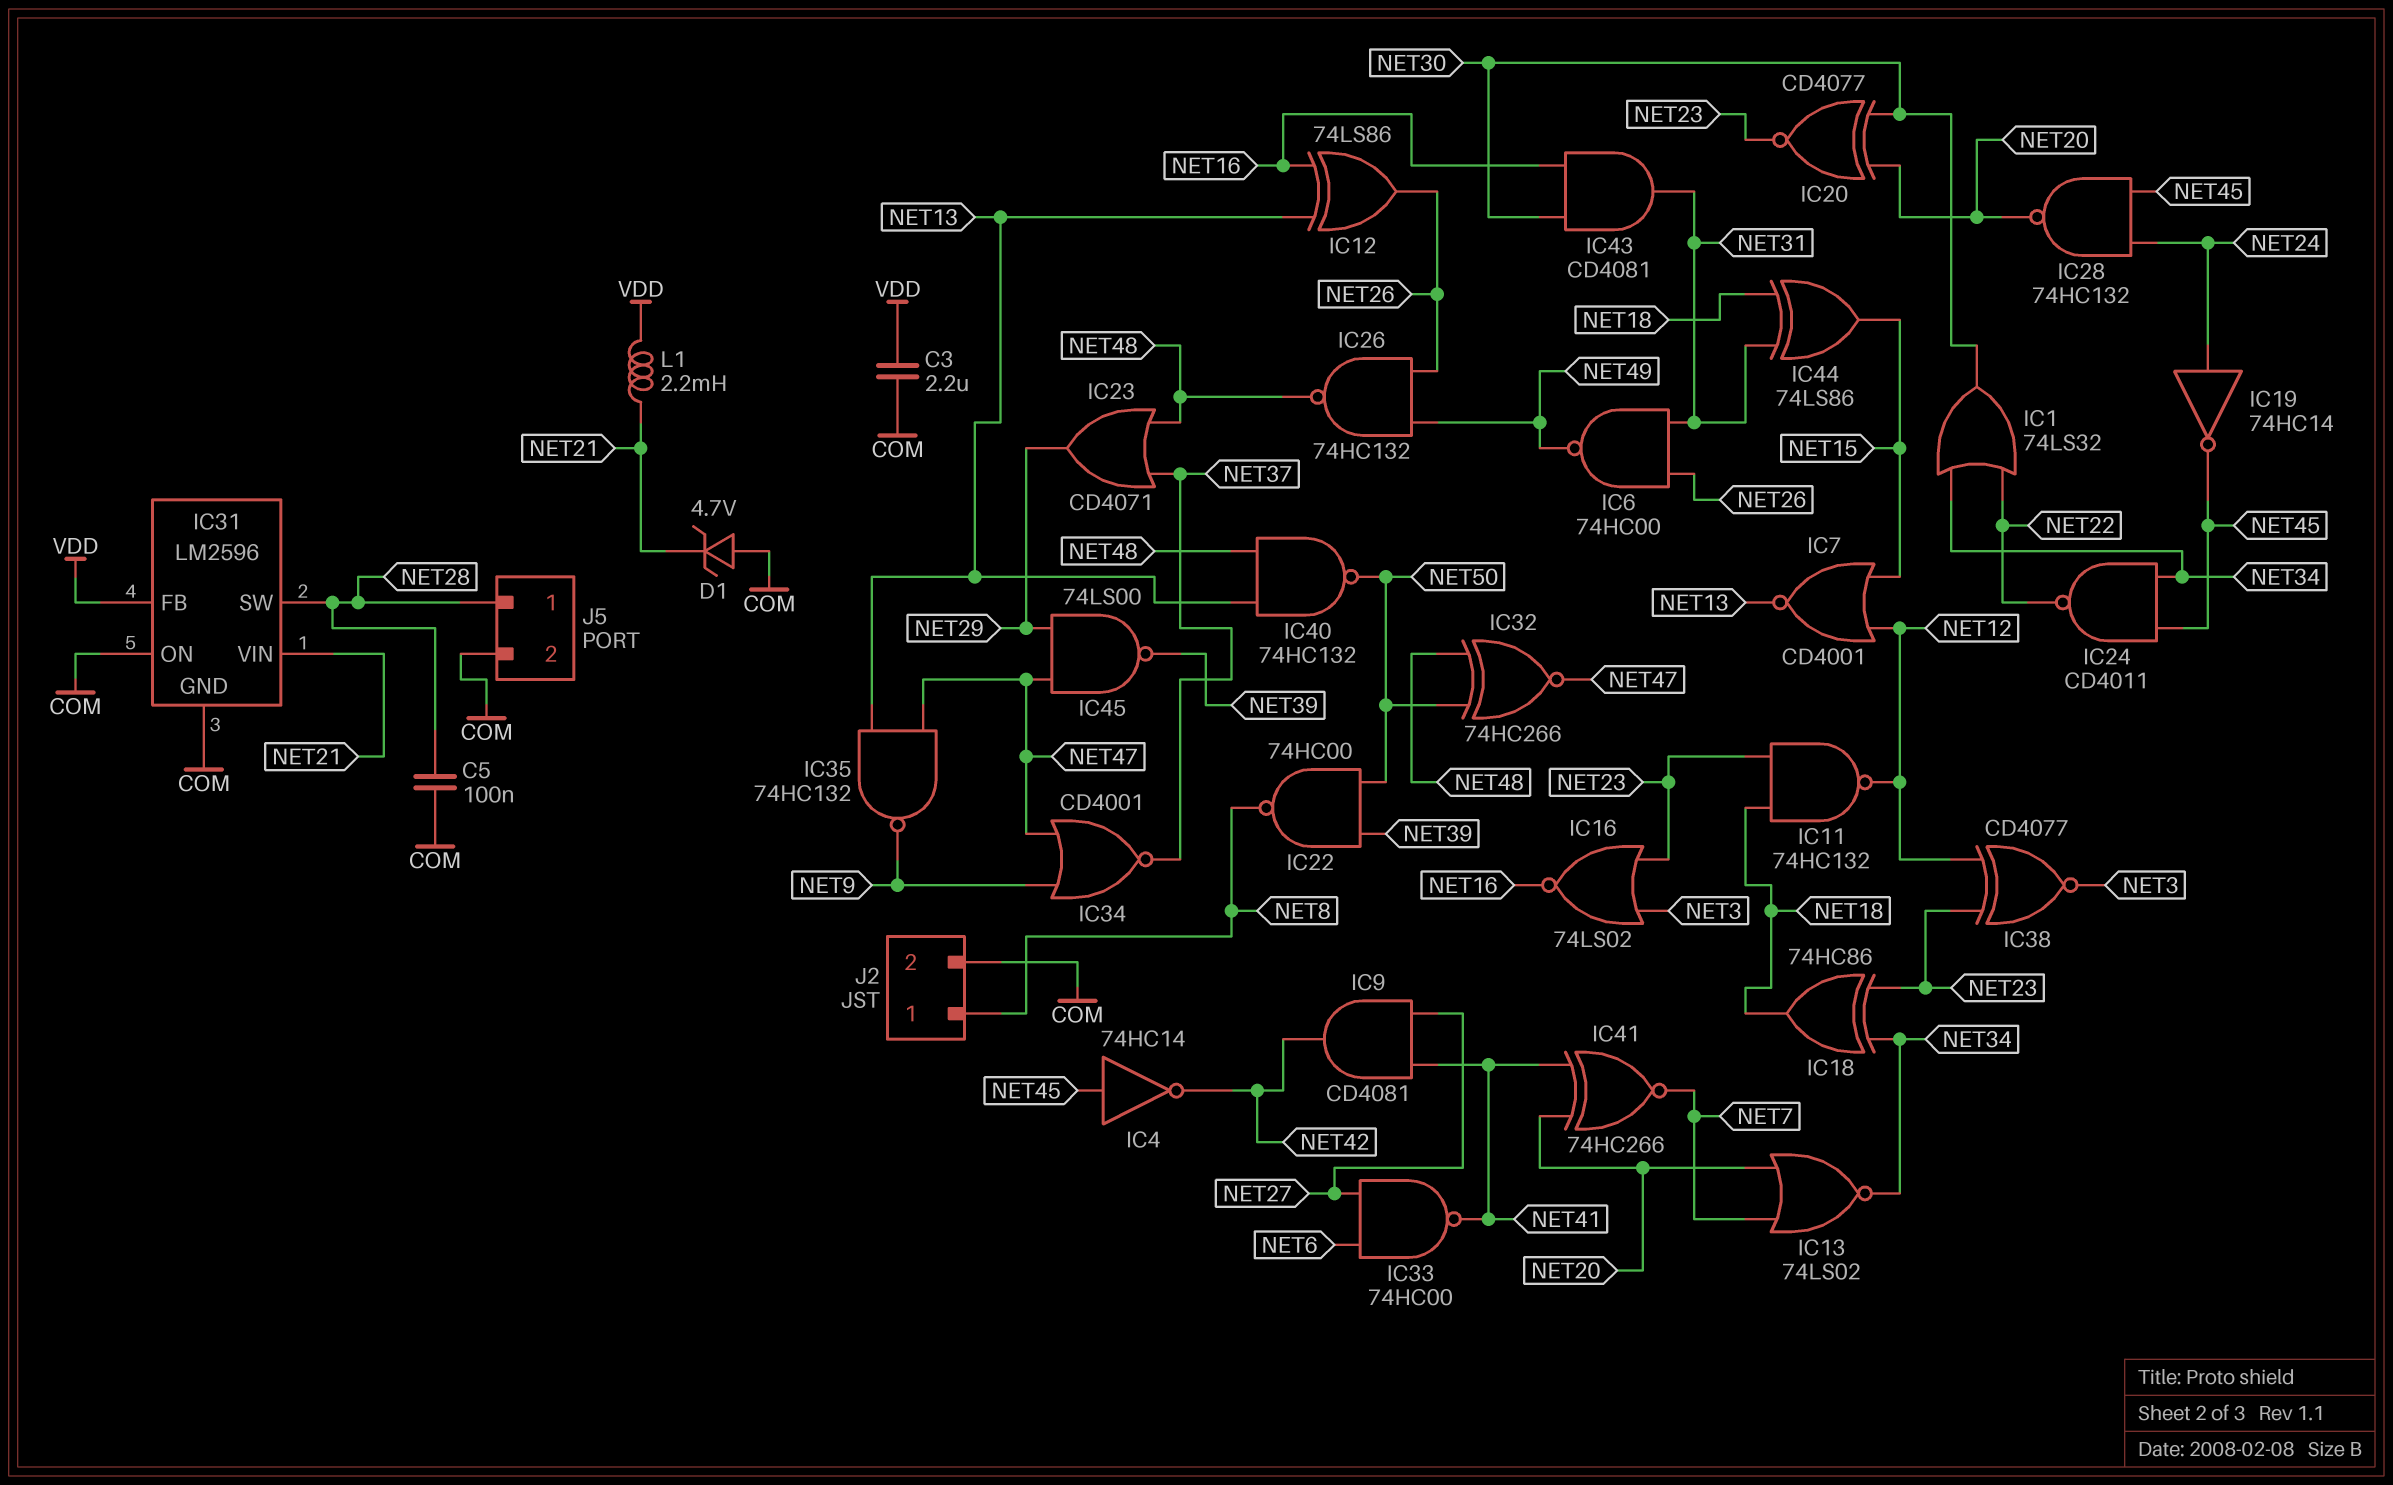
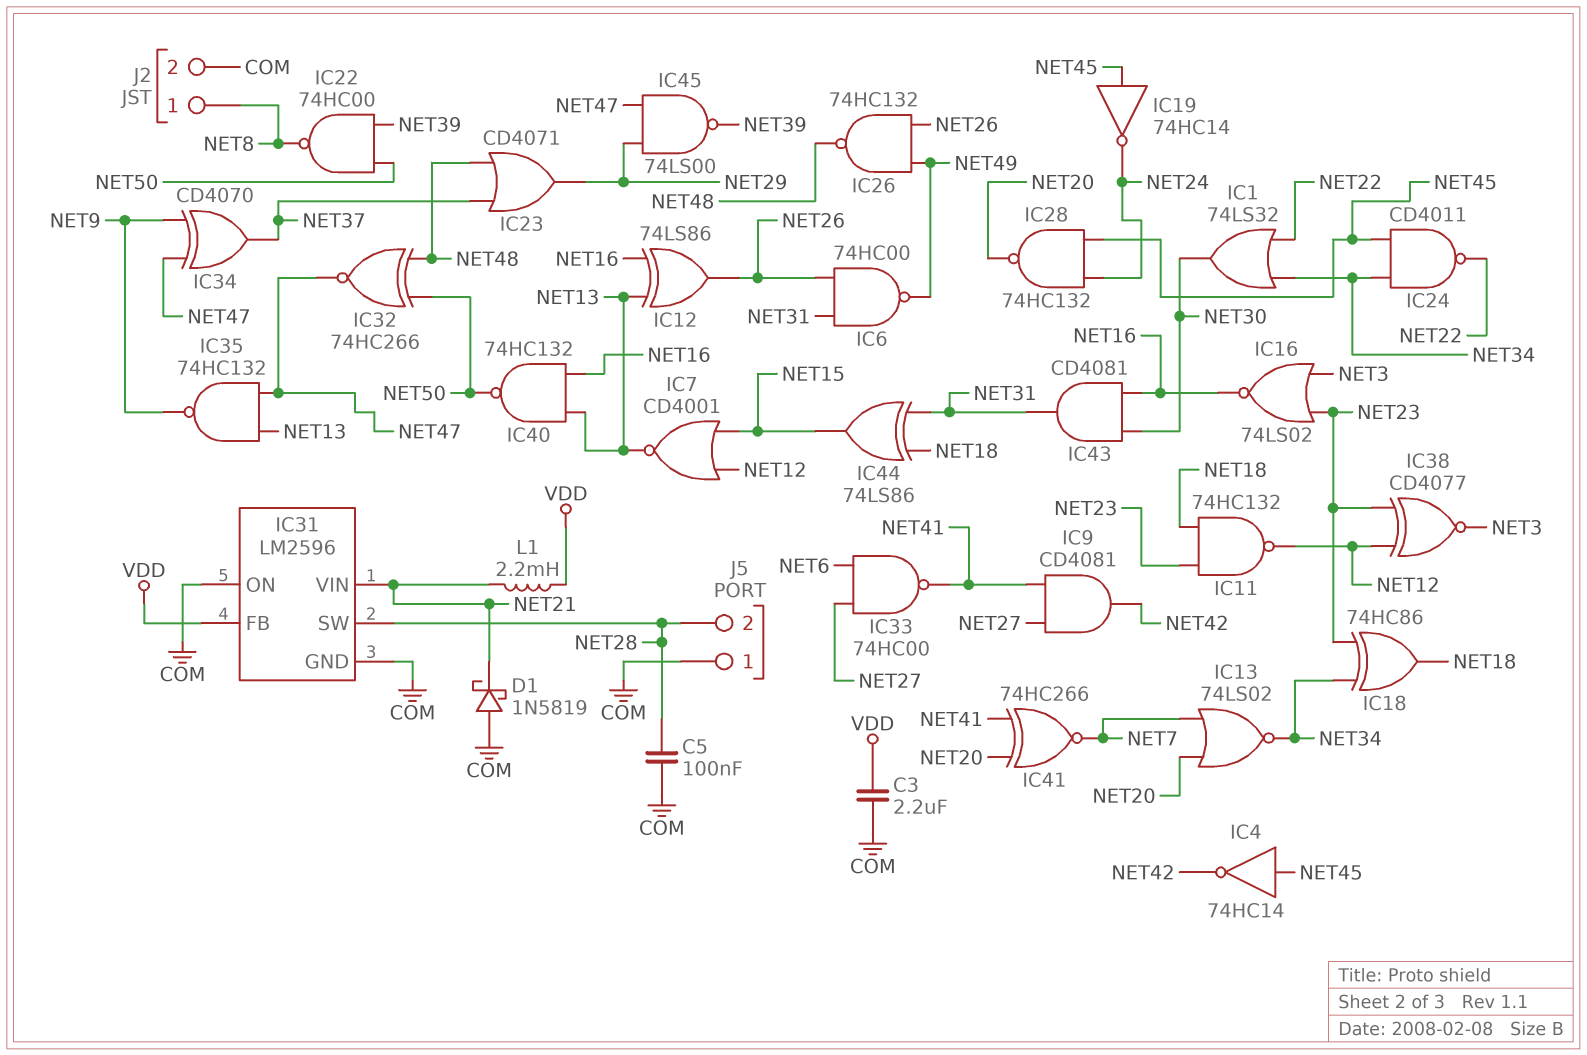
D1: zener 4.7V (A COM, K NET21) -> schottky 1N5819 (A COM, K NET21)
IC19: NOT 74HC14 (in NET24, out NET45) -> NOT 74HC14 (in NET45, out NET24)
IC20: XNOR CD4077 (in NET20, in NET30, out NET23) -> none
IC34: NOR CD4001 (in NET9, in NET47, out NET37) -> XOR CD4070 (in NET9, in NET47, out NET37)
IC40: NAND 74HC132 (in NET13, in NET48, out NET50) -> NAND 74HC132 (in NET13, in NET16, out NET50)
J5 pin 1: NET28 -> COM
J5 pin 2: COM -> NET28

